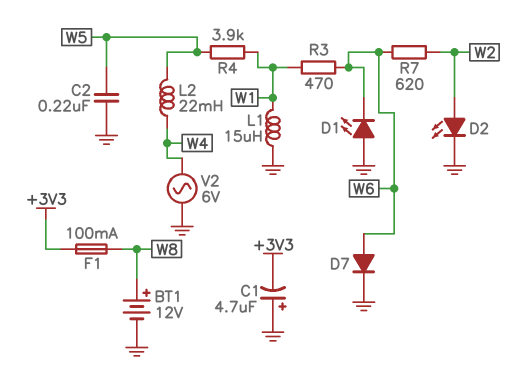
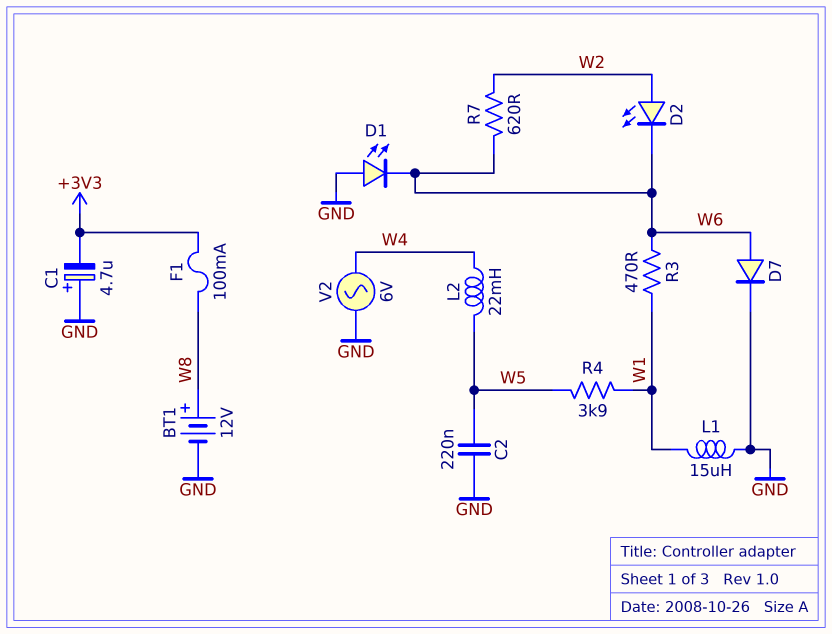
D2: LED (A W2, K GND) -> LED (A W2, K W6)

